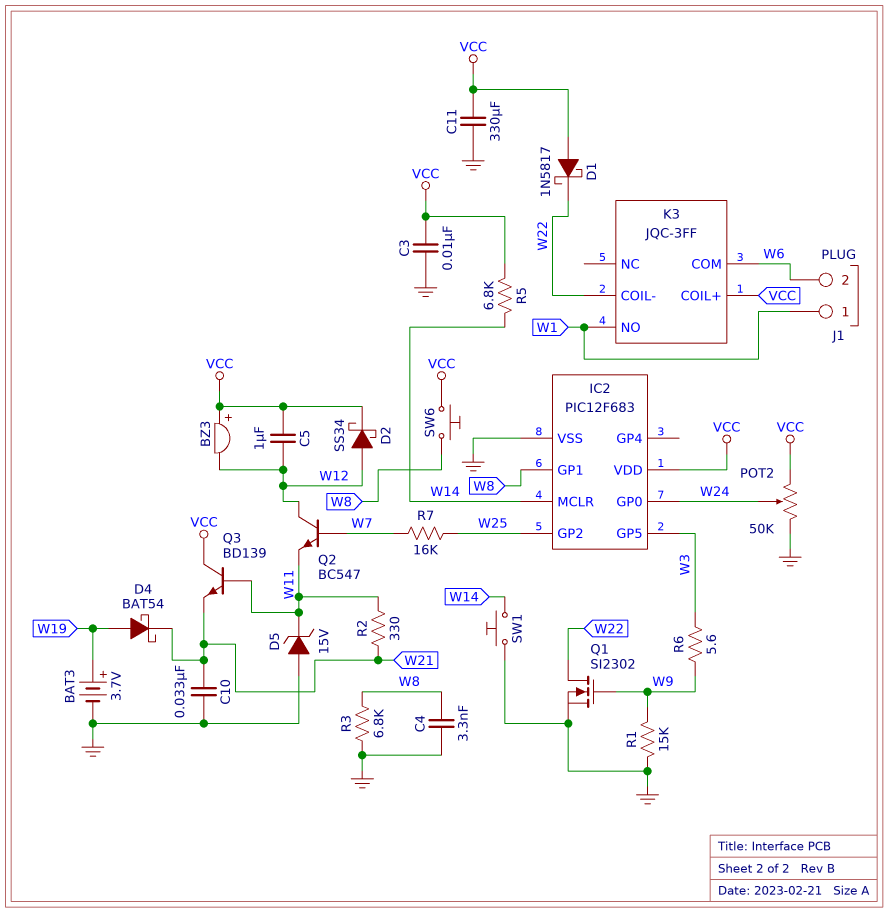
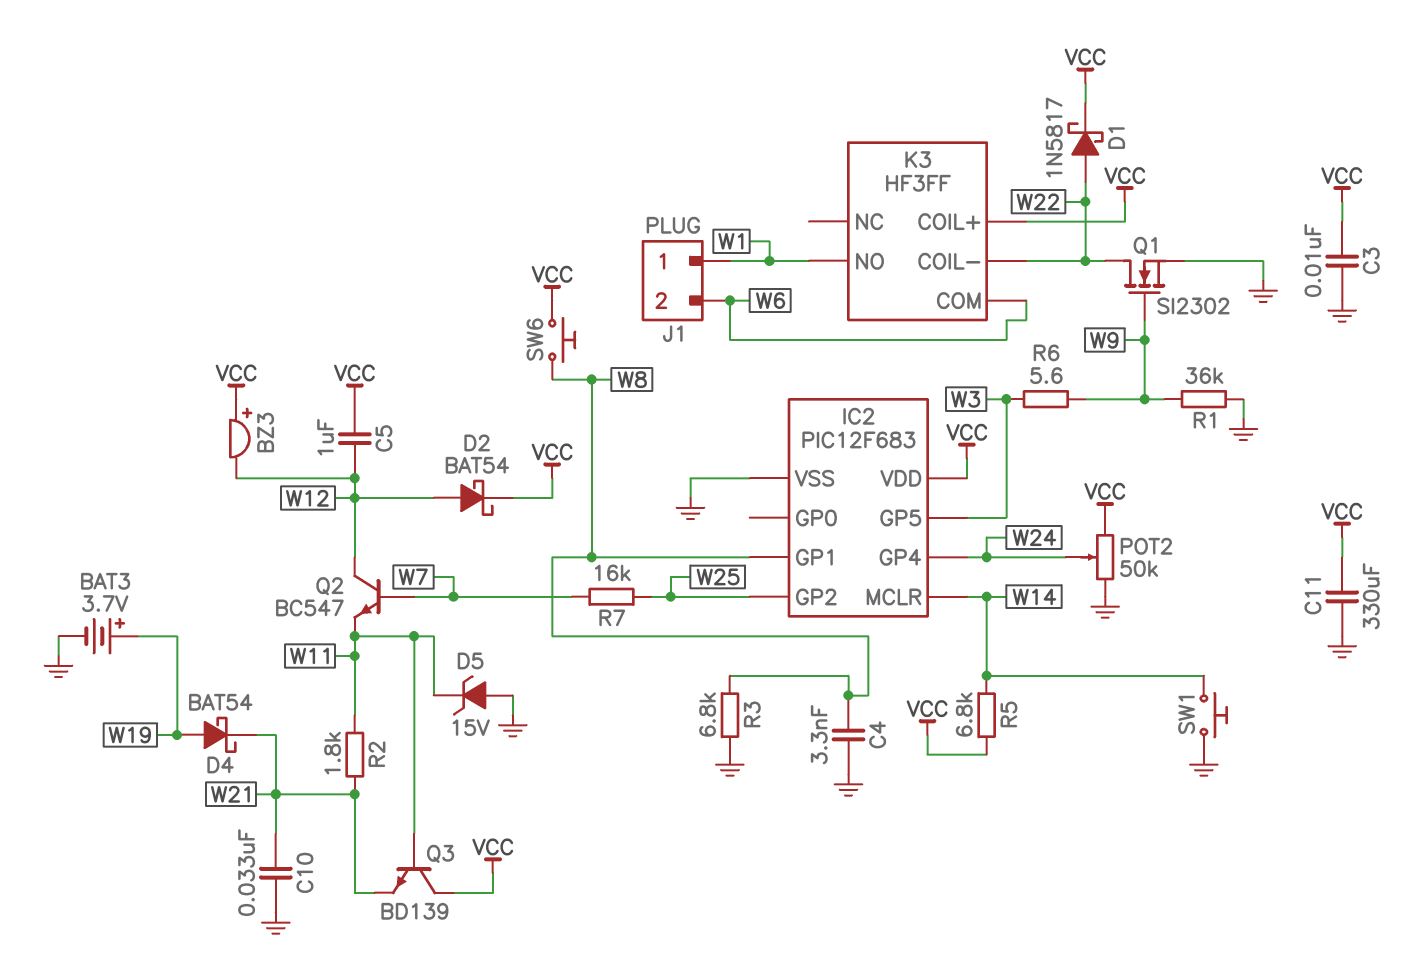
D1: schottky 1N5817 (A VCC, K W22) -> schottky 1N5817 (A W22, K VCC)
D2: schottky SS34 (A W12, K VCC) -> schottky BAT54 (A W12, K VCC)
IC2 pin GP0: W24 -> none
IC2 pin GP4: none -> W24
K3: JQC-3FF -> HF3FF
R1: 15k (GND, W9) -> 36k (GND, W9)
R2: 330 (W11, W21) -> 1.8k (W11, W21)

